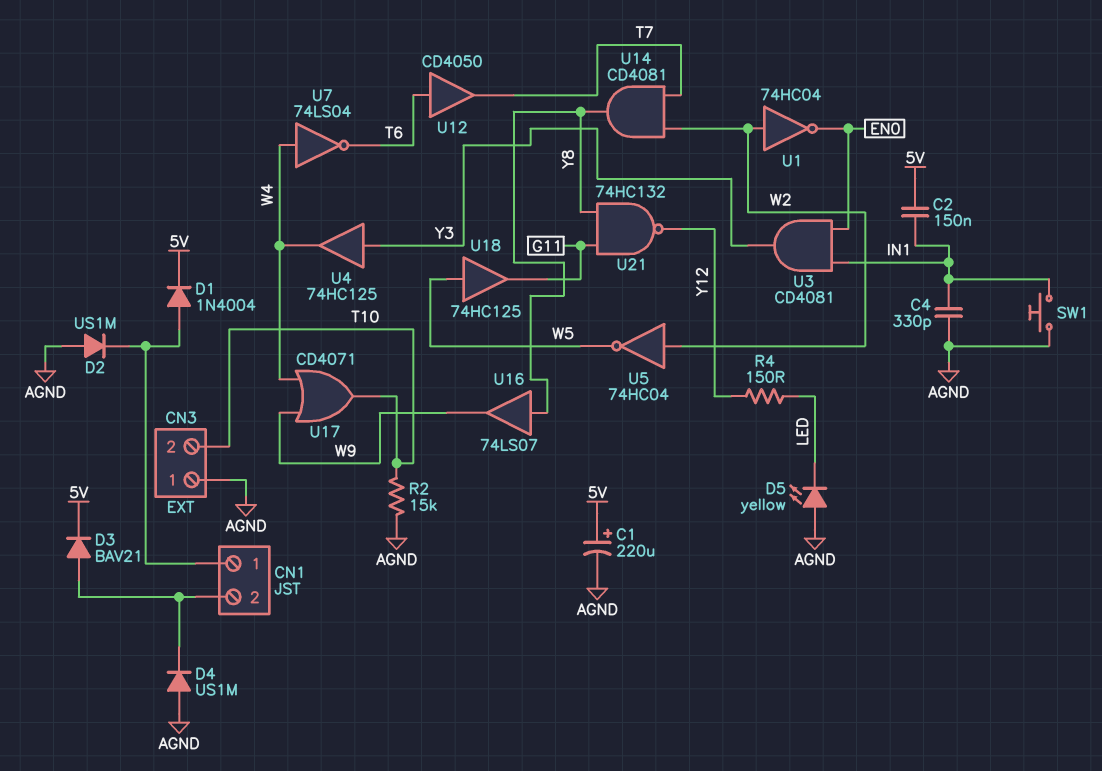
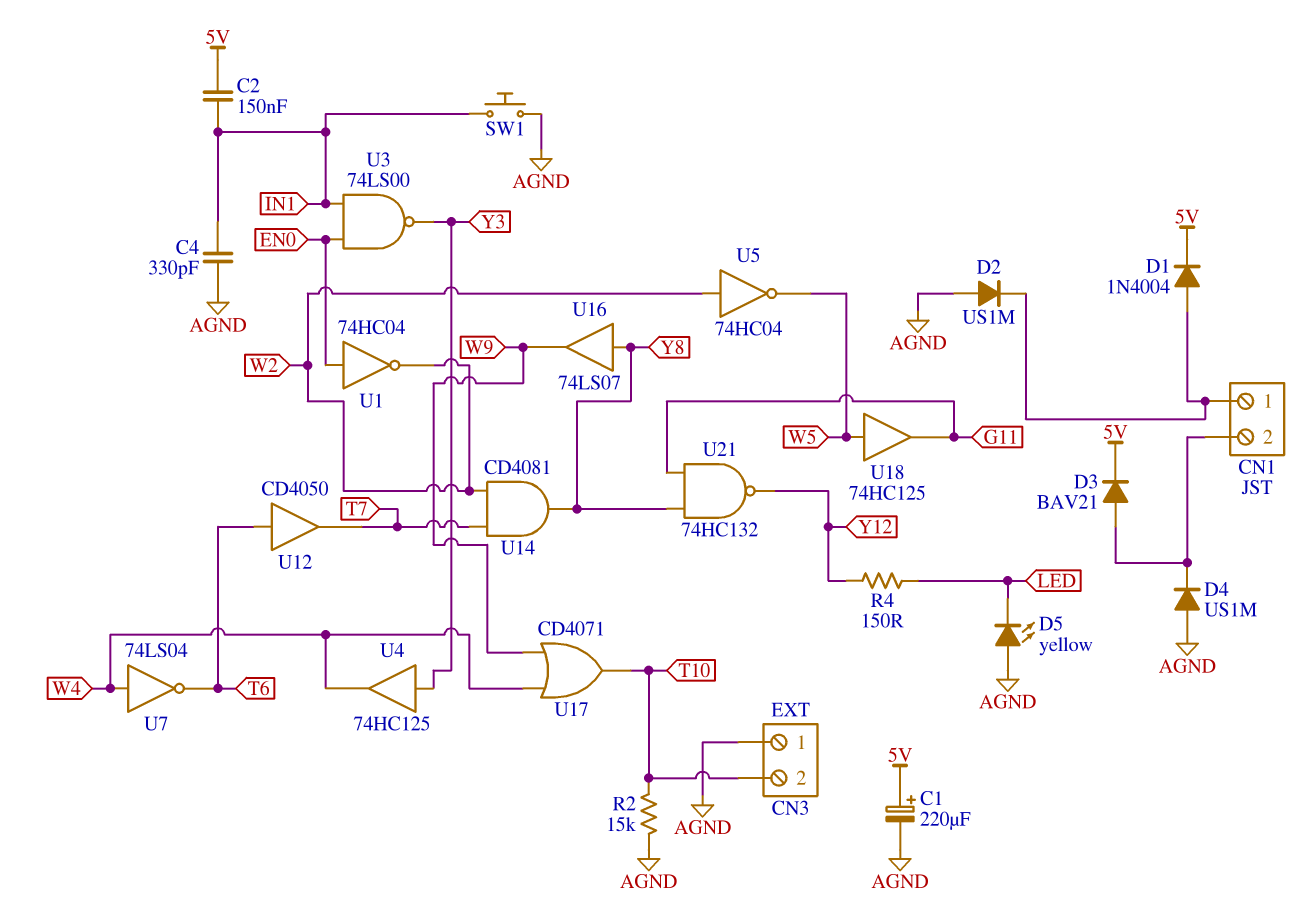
U1: NOT 74HC04 (in W2, out EN0) -> NOT 74HC04 (in EN0, out W2)
U3: AND CD4081 (in EN0, in IN1, out Y3) -> NAND 74LS00 (in EN0, in IN1, out Y3)

